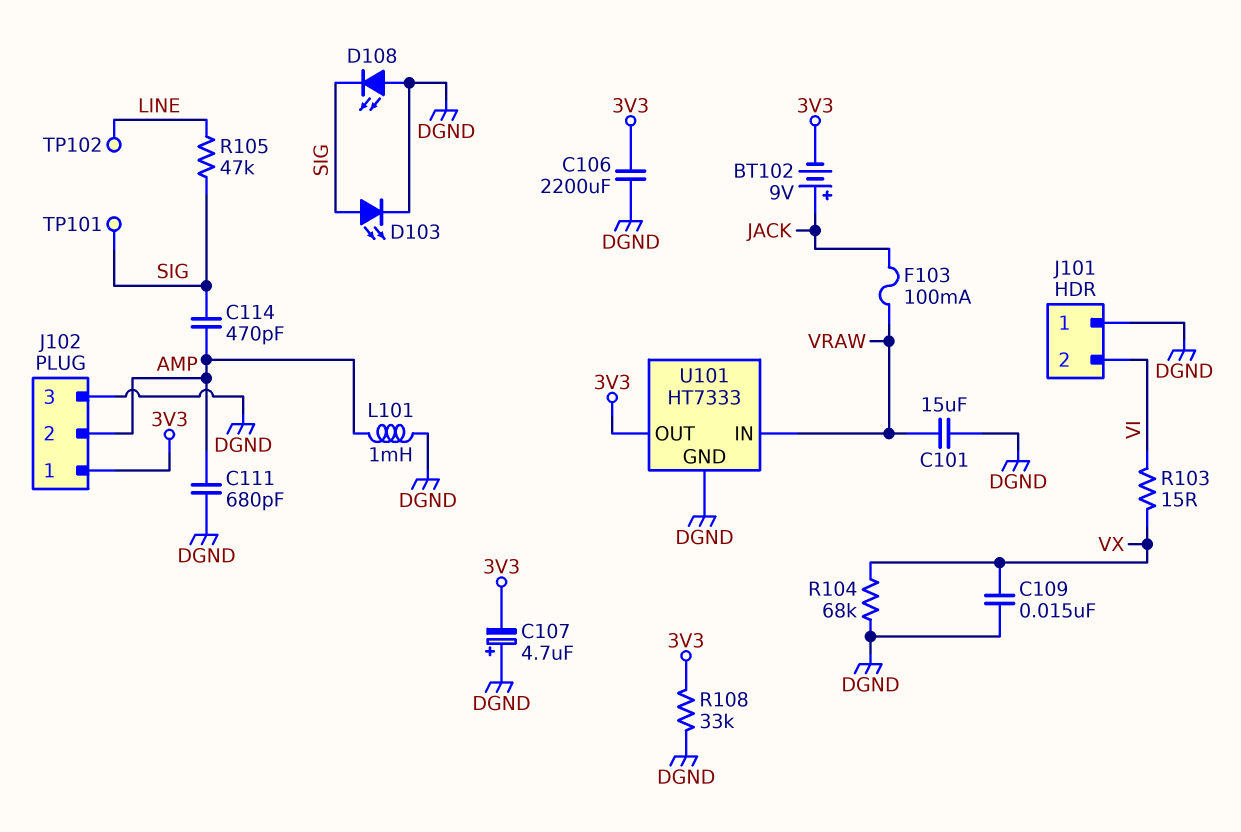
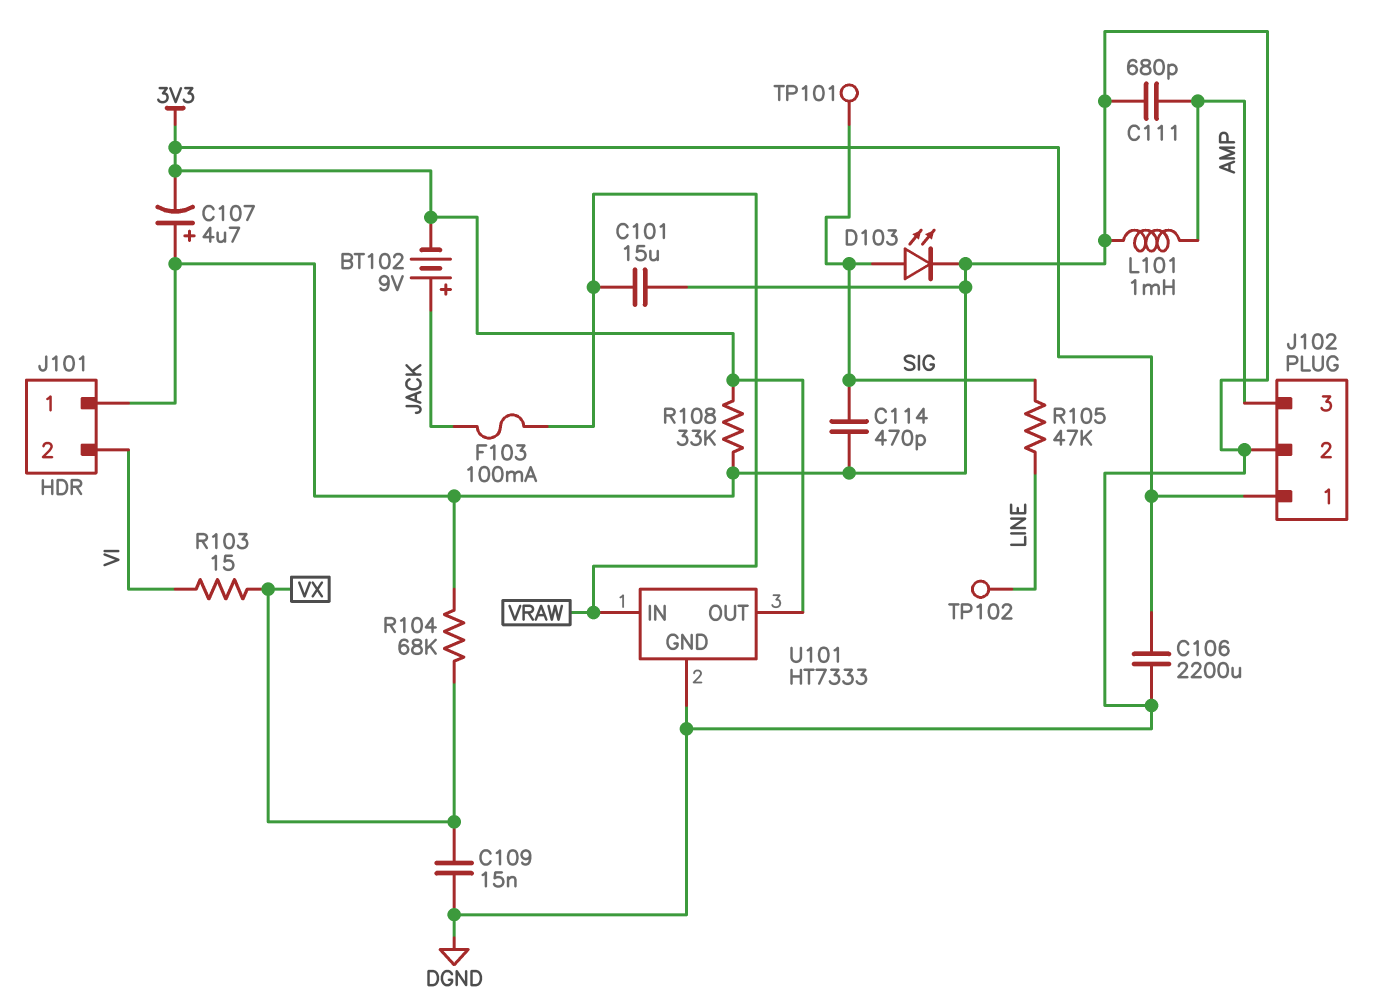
C114: 470pF (AMP, SIG) -> 470pF (DGND, SIG)
D108: LED (A DGND, K SIG) -> none
J102 pin 2: AMP -> DGND
J102 pin 3: DGND -> AMP

